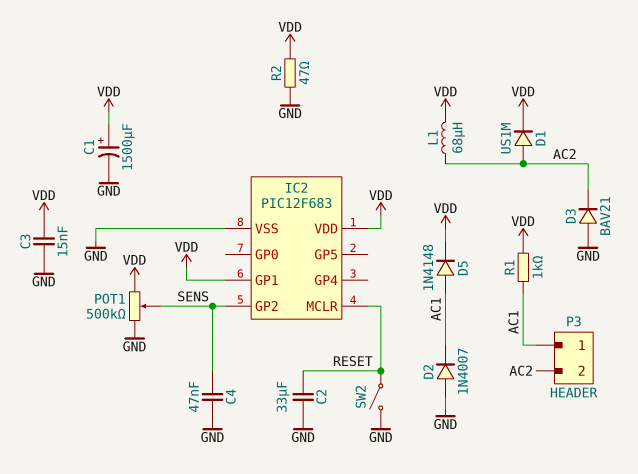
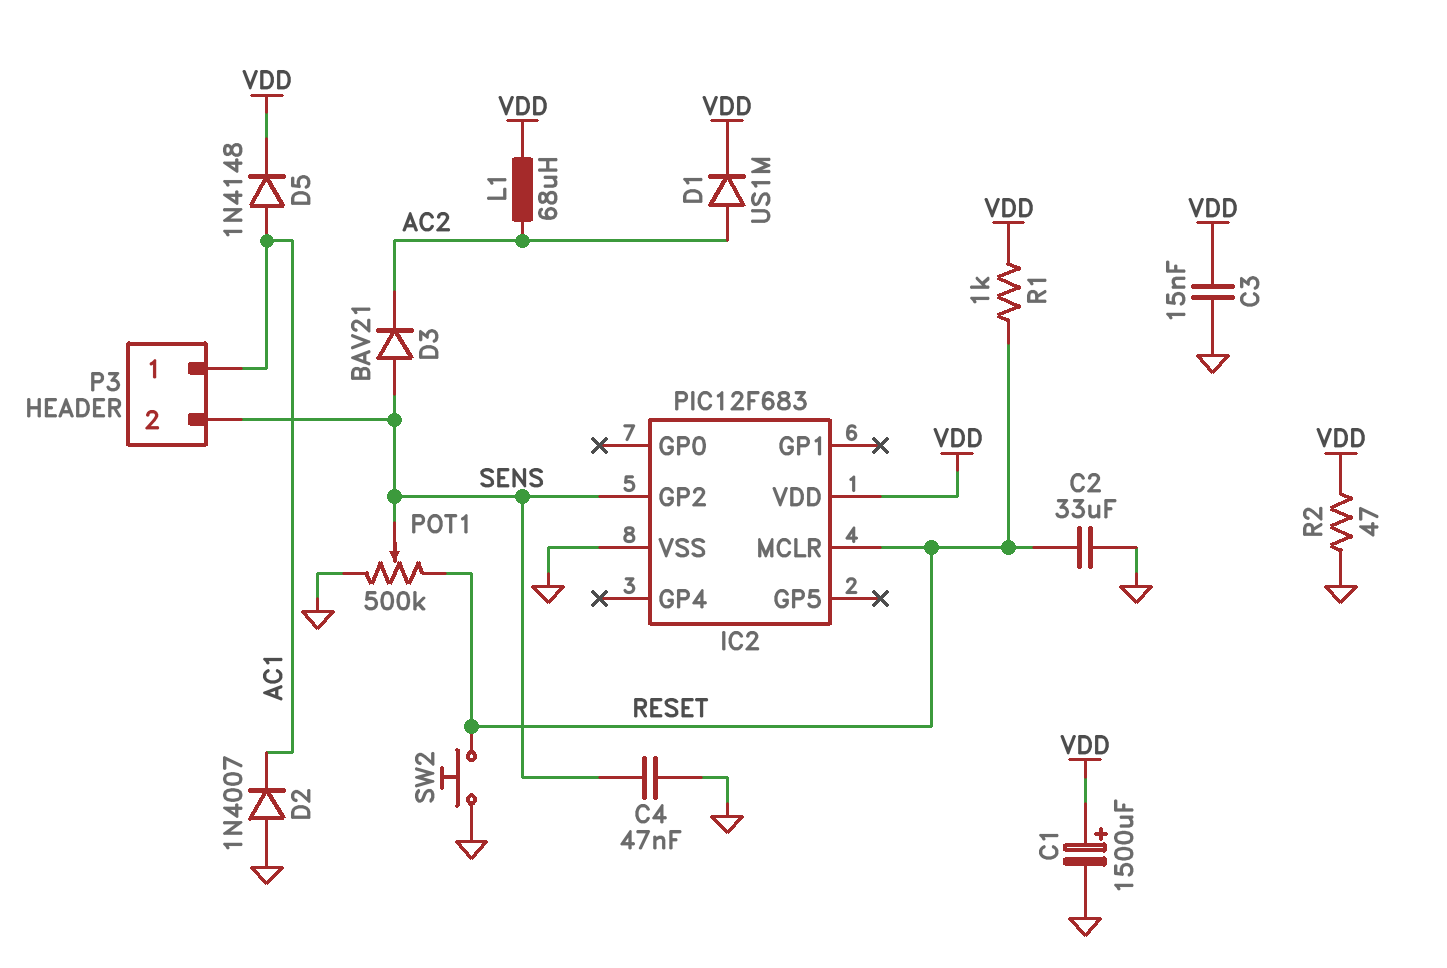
D3: diode BAV21 (A GND, K AC2) -> diode BAV21 (A SENS, K AC2)
IC2 pin GP1: VDD -> none
P3 pin 2: AC2 -> SENS
POT1: 500k (GND, VDD, wiper SENS) -> 500k (GND, RESET, wiper SENS)
R1: 1k (AC1, VDD) -> 1k (RESET, VDD)
SW2: switch (GND, RESET) -> button (GND, RESET)

